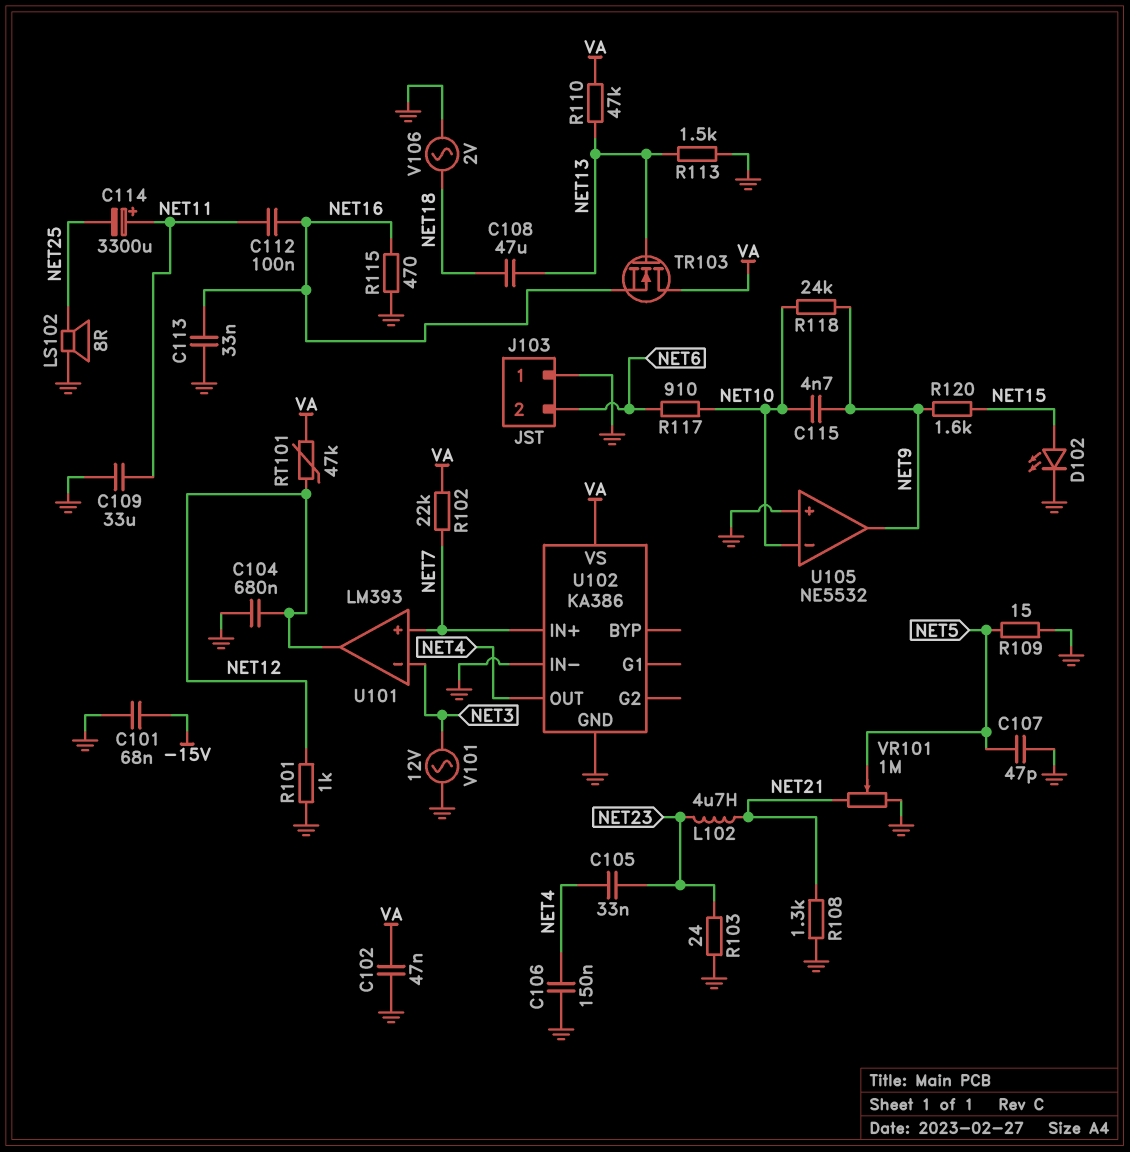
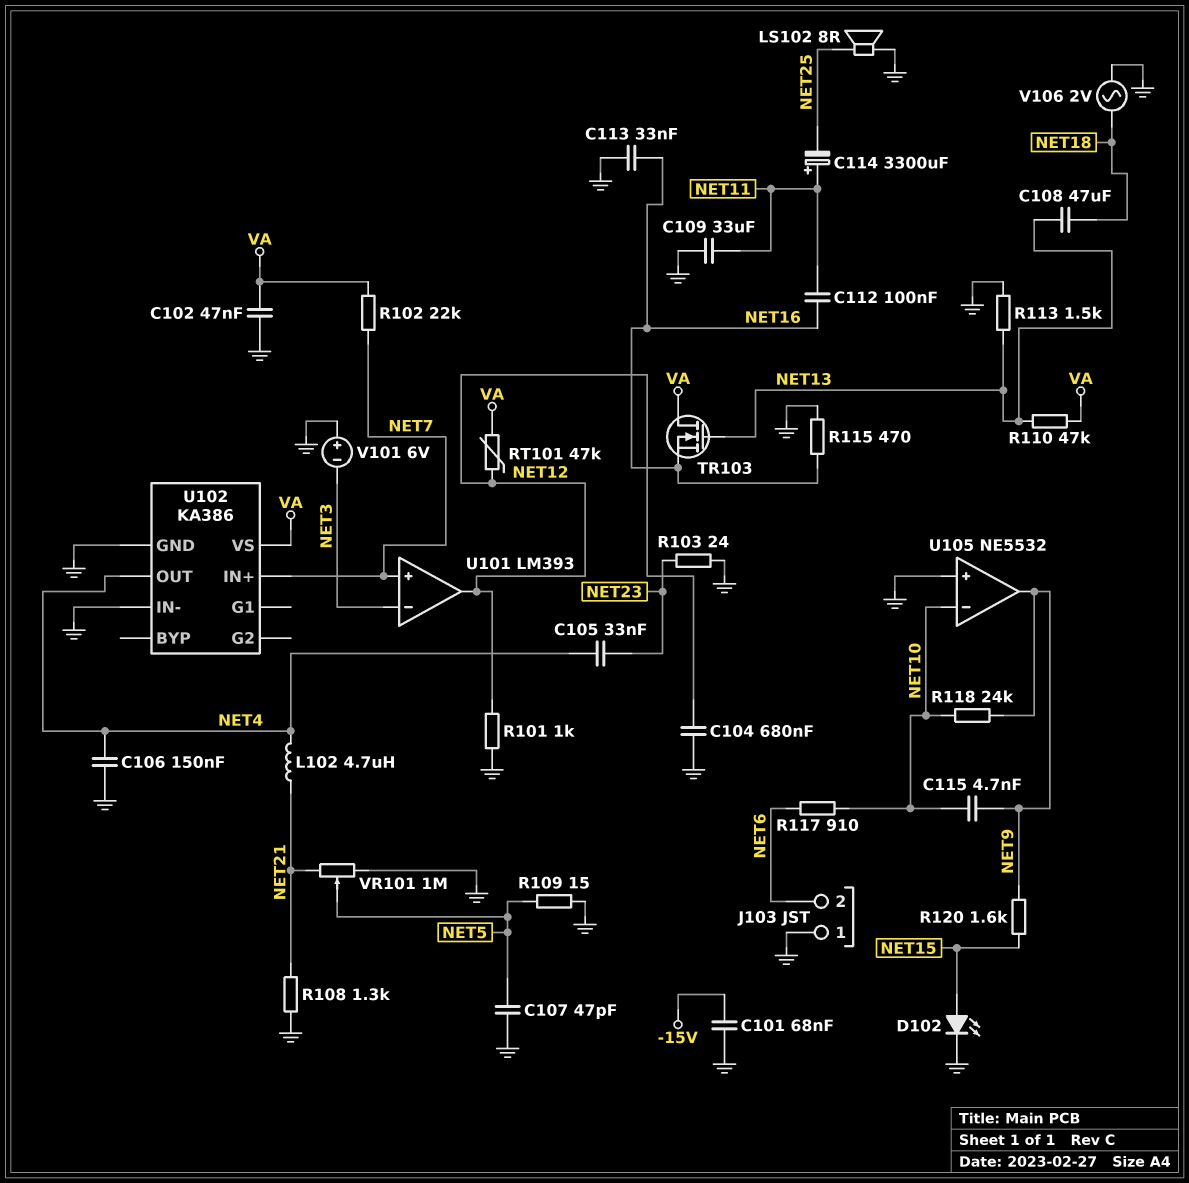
L102: 4.7uH (NET21, NET23) -> 4.7uH (NET4, NET21)
V101: AC 12V (GND, NET3) -> 6V (plus GND, minus NET3)

